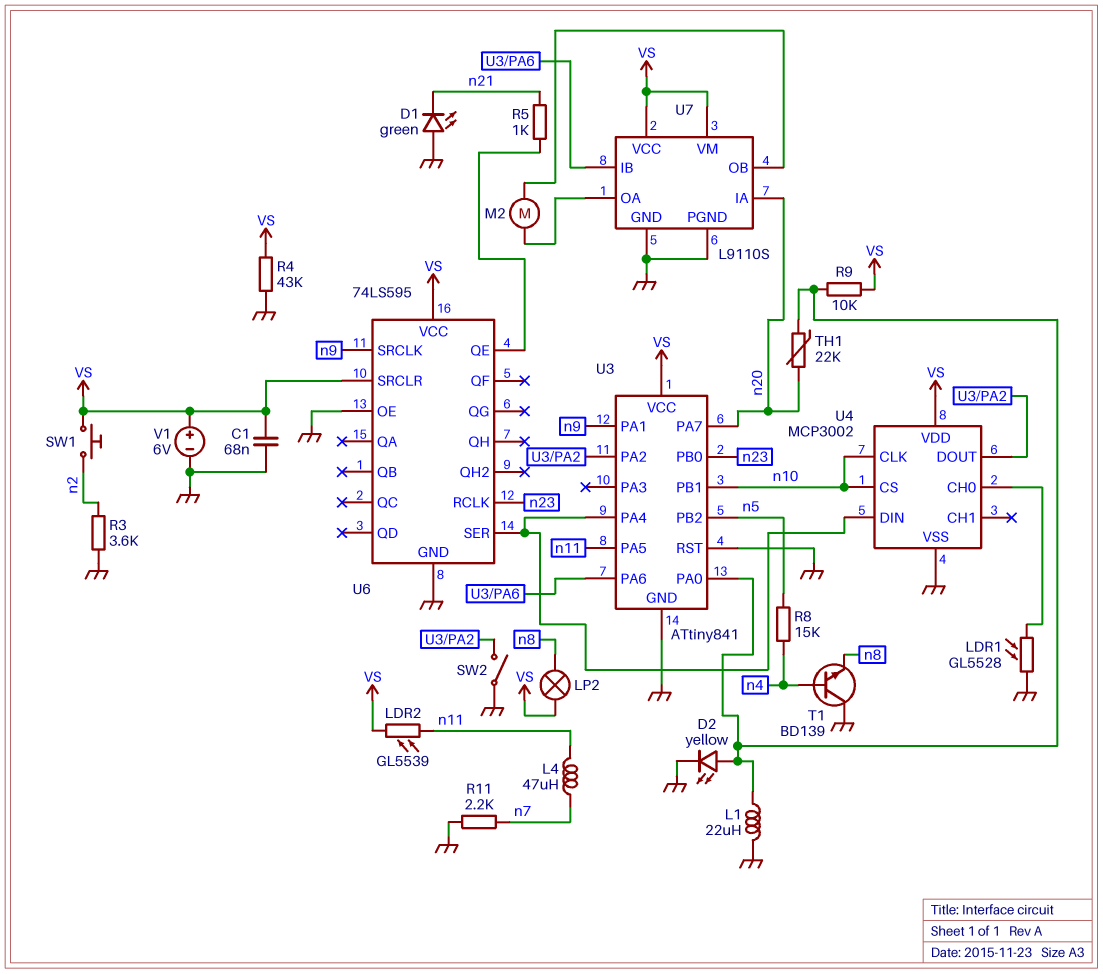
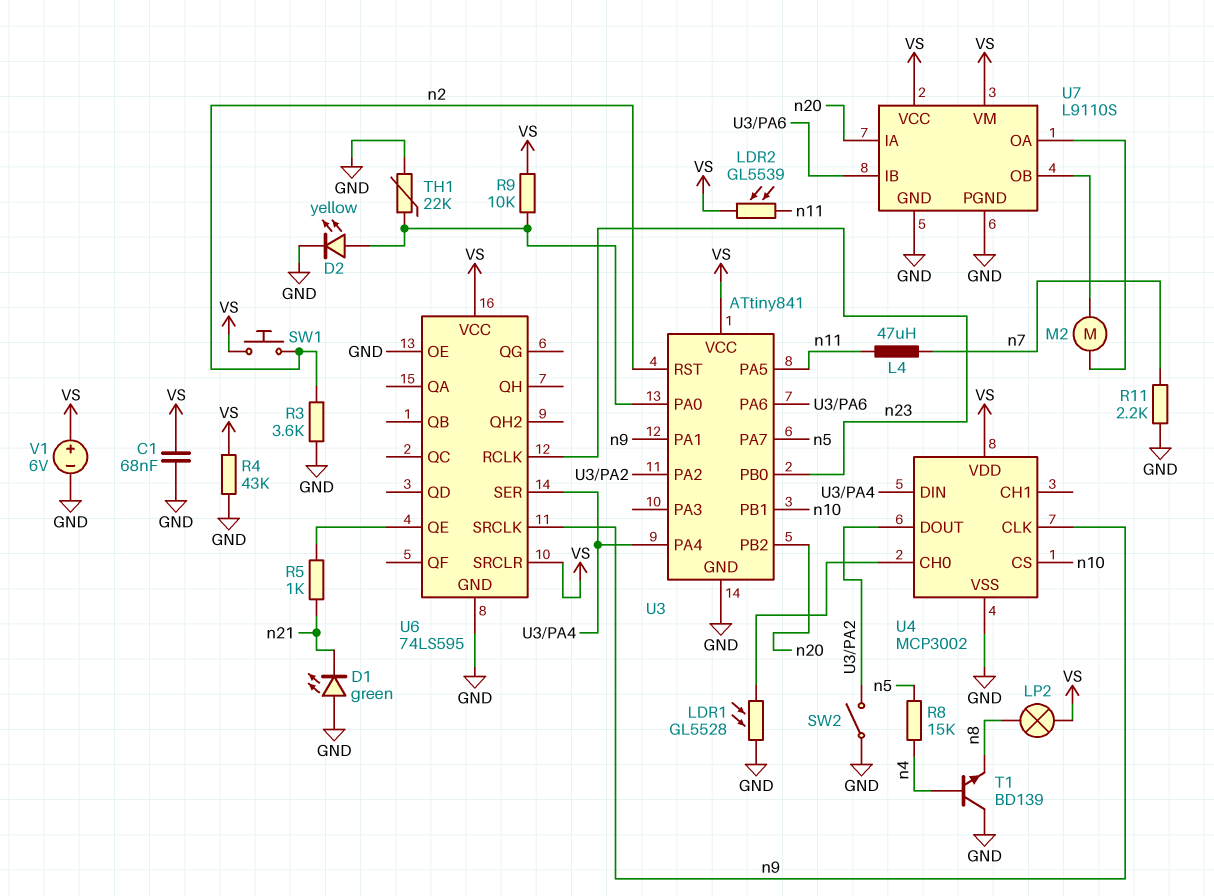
L1: 22uH (GND, U3/PA0) -> none
TH1: 22k (U3/PA0, n20) -> 22k (GND, U3/PA0)
U3 pin PA7: n20 -> n5
U3 pin PB2: n5 -> n20
U3 pin RST: GND -> n2
U4 pin CLK: n10 -> n9

